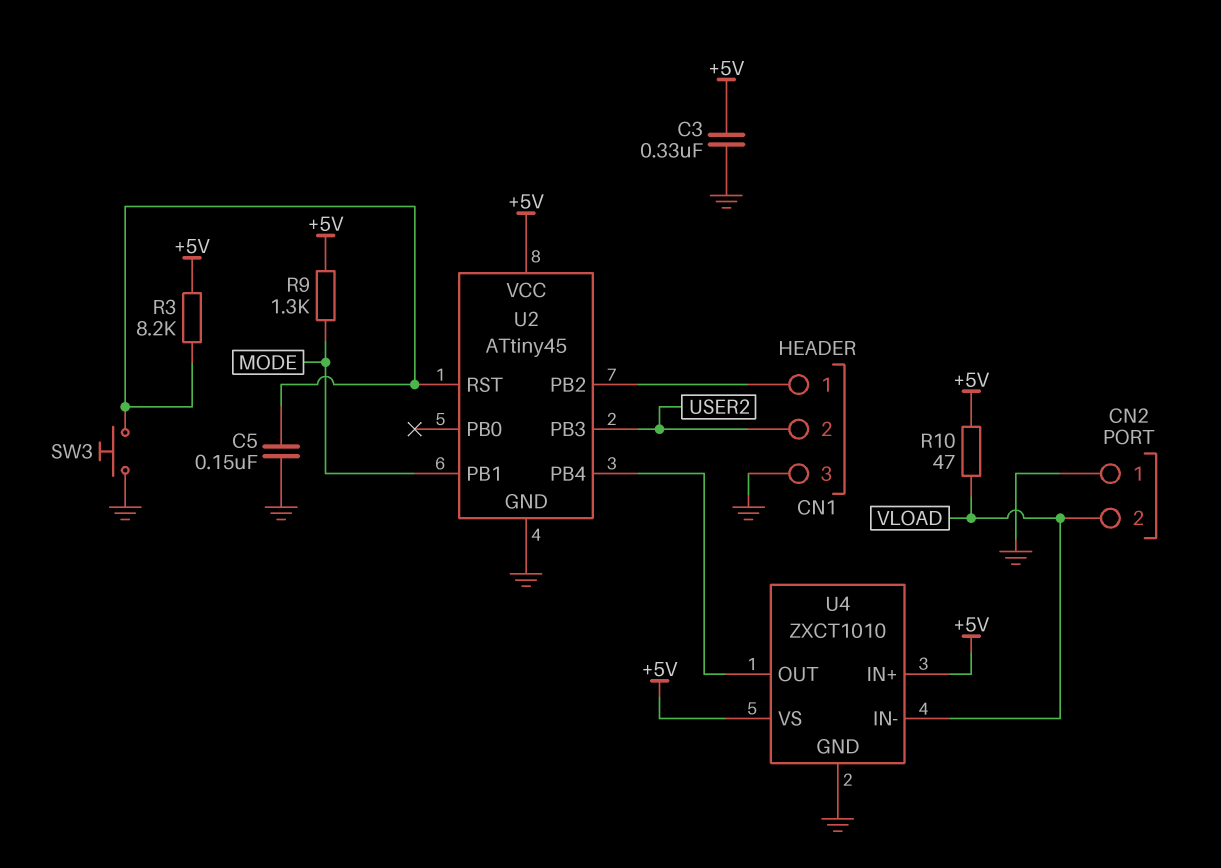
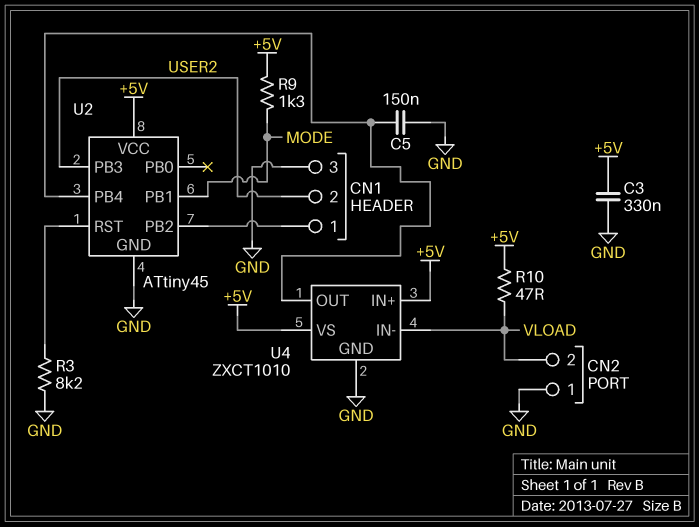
C5: 150nF (GND, U2/RST) -> 150nF (GND, U2/PB4)
R3: 8.2k (+5V, U2/RST) -> 8.2k (GND, U2/RST)
SW3: button (GND, U2/RST) -> none

